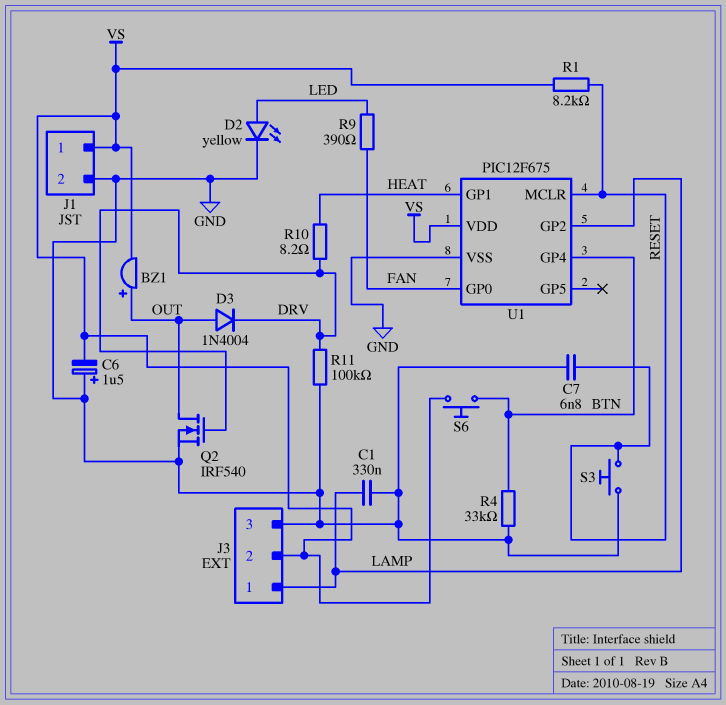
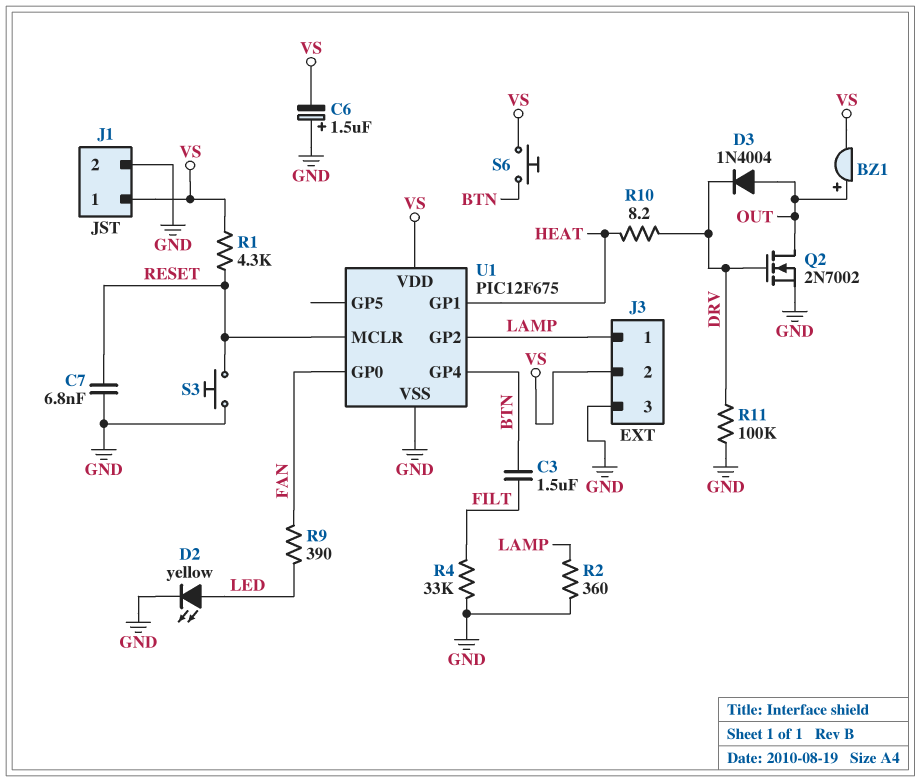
C1: 330nF (GND, LAMP) -> none
C3: none -> 1.5uF (BTN, FILT)
Q2: NMOS IRF540 (G DRV, D OUT, S GND) -> NMOS 2N7002 (G DRV, D OUT, S GND)
R1: 8.2k (RESET, VS) -> 4.3k (RESET, VS)
R2: none -> 360 (GND, LAMP)
R4: 33k (BTN, GND) -> 33k (FILT, GND)

